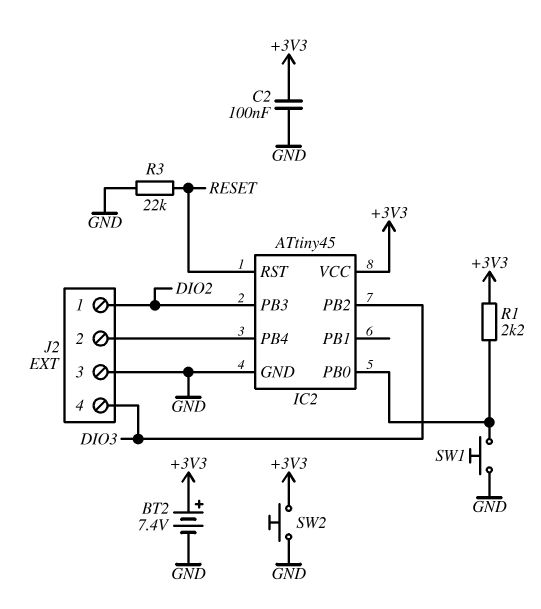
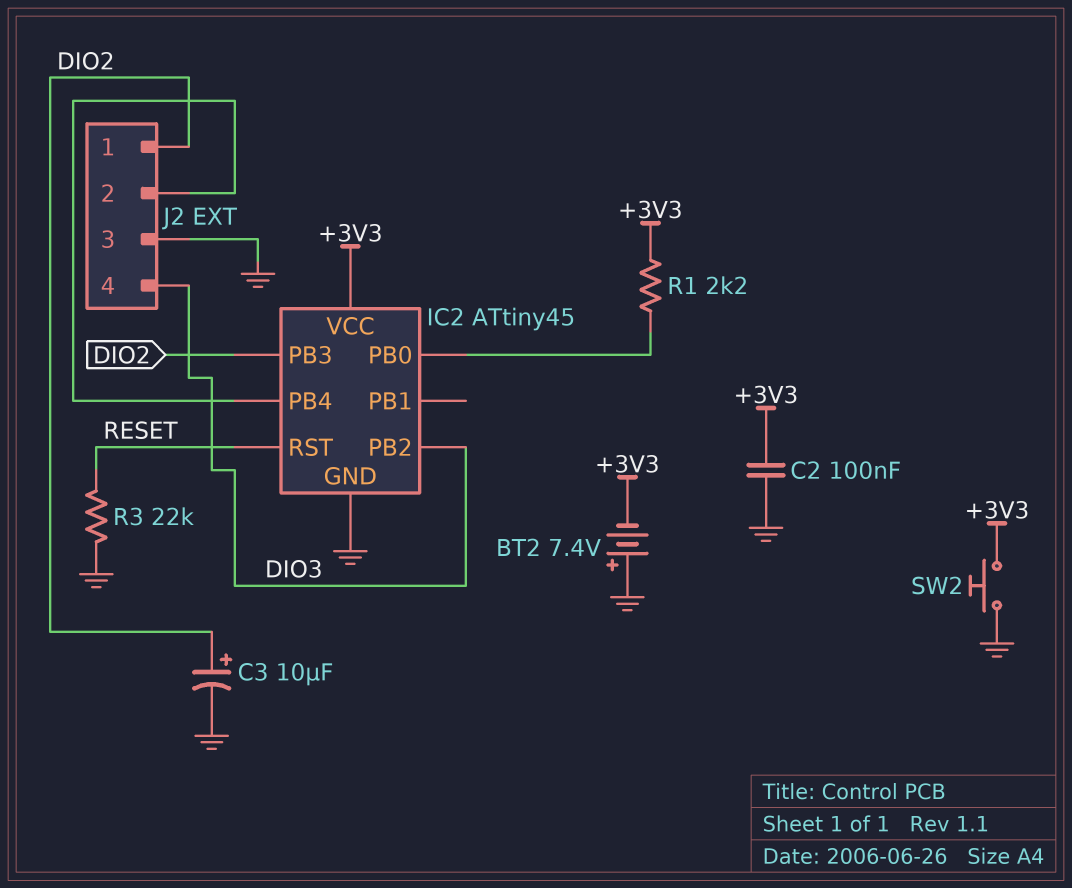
BT2: 7.4V (plus +3V3, minus GND) -> 7.4V (plus GND, minus +3V3)
C3: none -> 10uF (plus DIO2, minus GND)
SW1: button (GND, IC2/PB0) -> none

